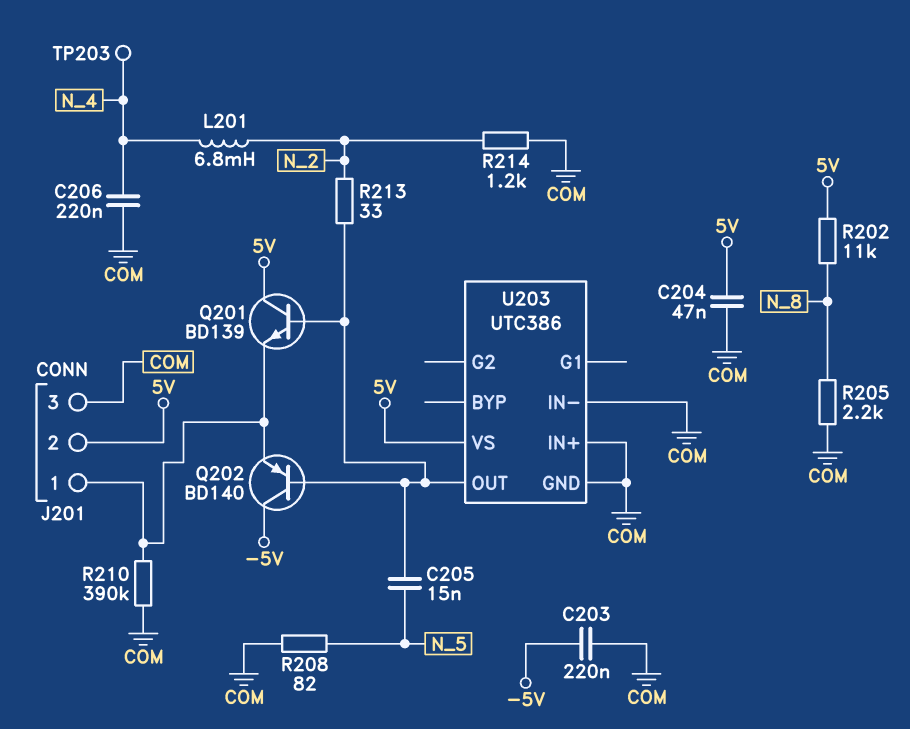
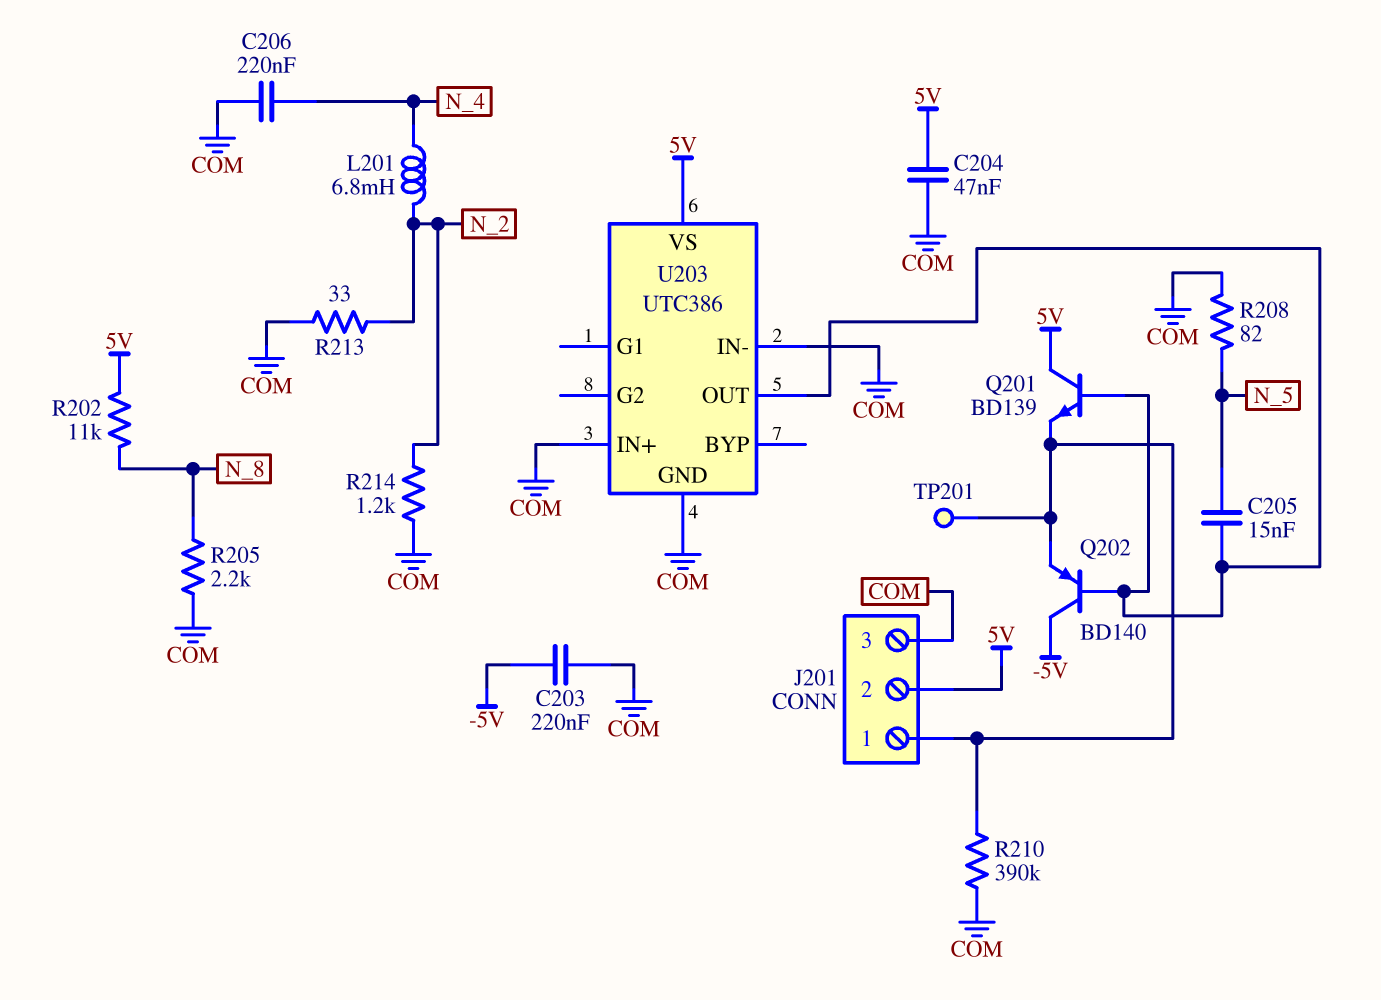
R213: 33 (N_2, U203/OUT) -> 33 (COM, N_2)
TP201: none -> test point (J201/1)
TP203: test point (N_4) -> none

